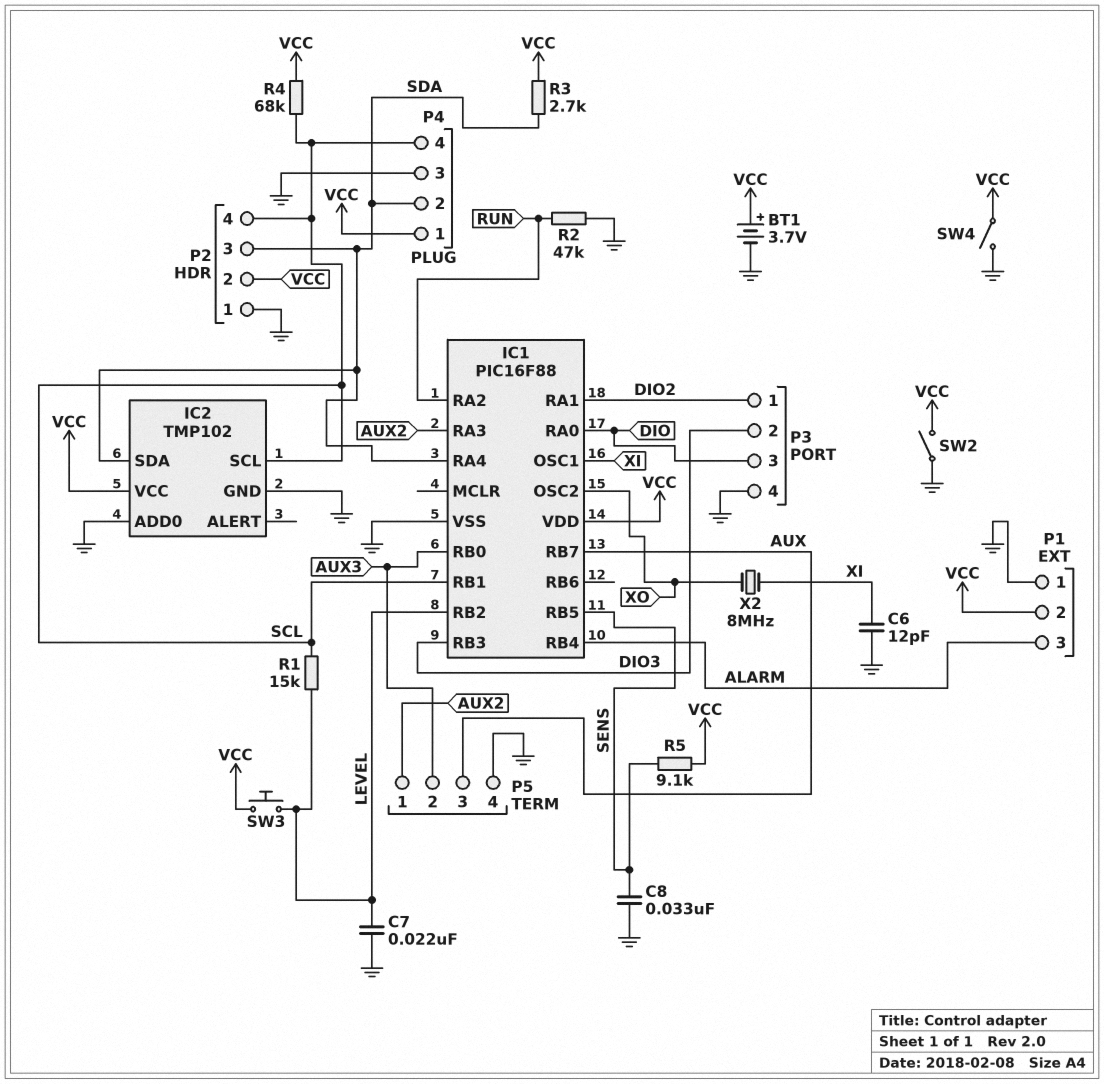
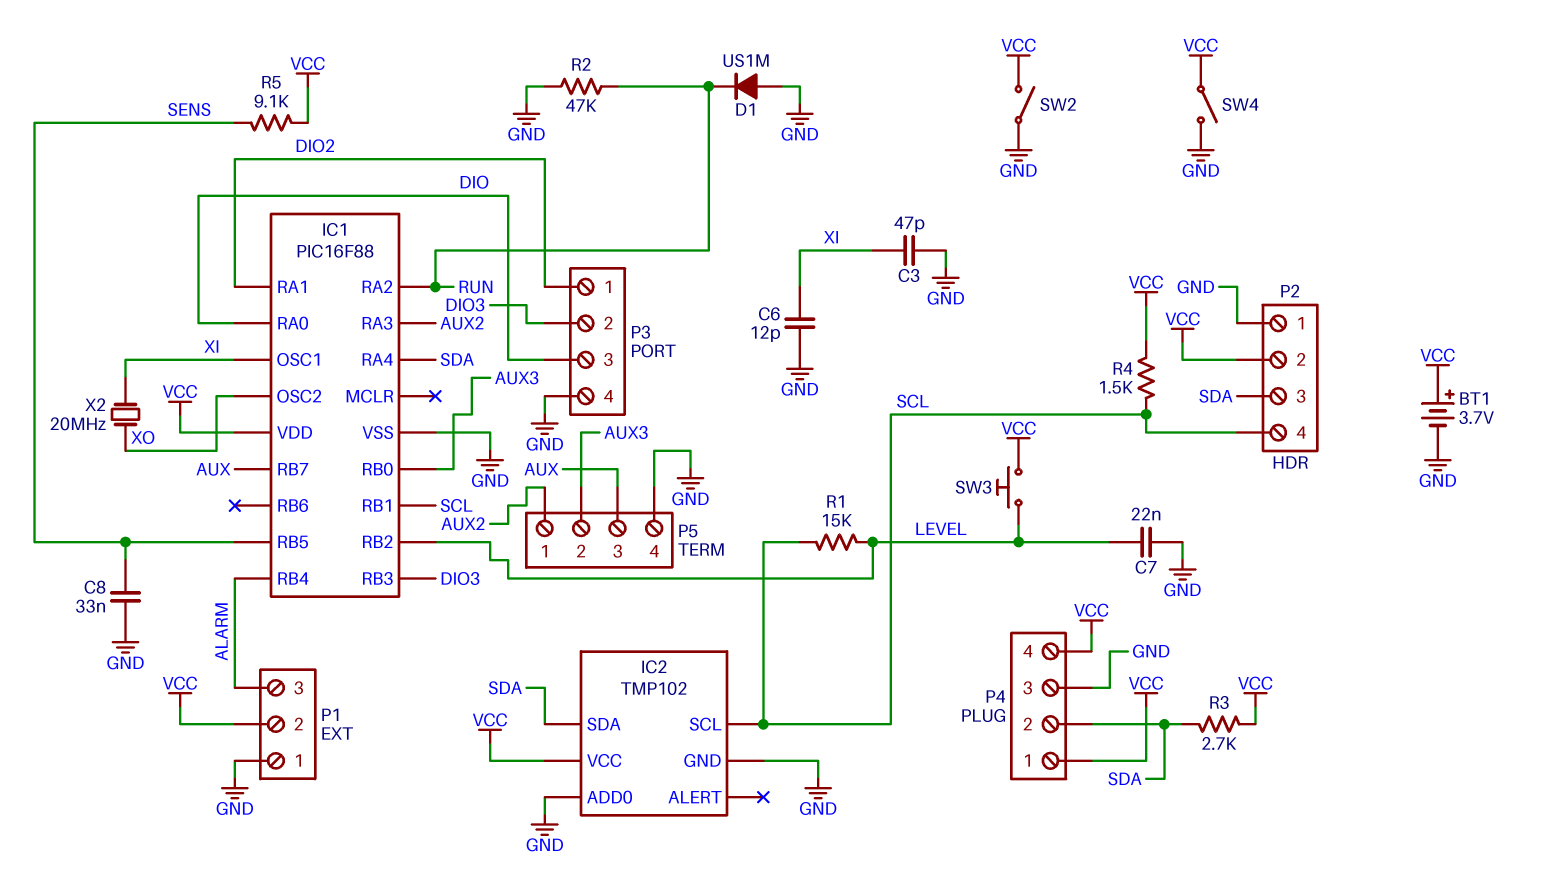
C3: none -> 47pF (GND, XI)
D1: none -> diode US1M (A GND, K RUN)
P4 pin 4: SCL -> VCC
R4: 68k (SCL, VCC) -> 1.5k (SCL, VCC)
X2: 8MHz (XI, XO) -> 20MHz (XI, XO)

